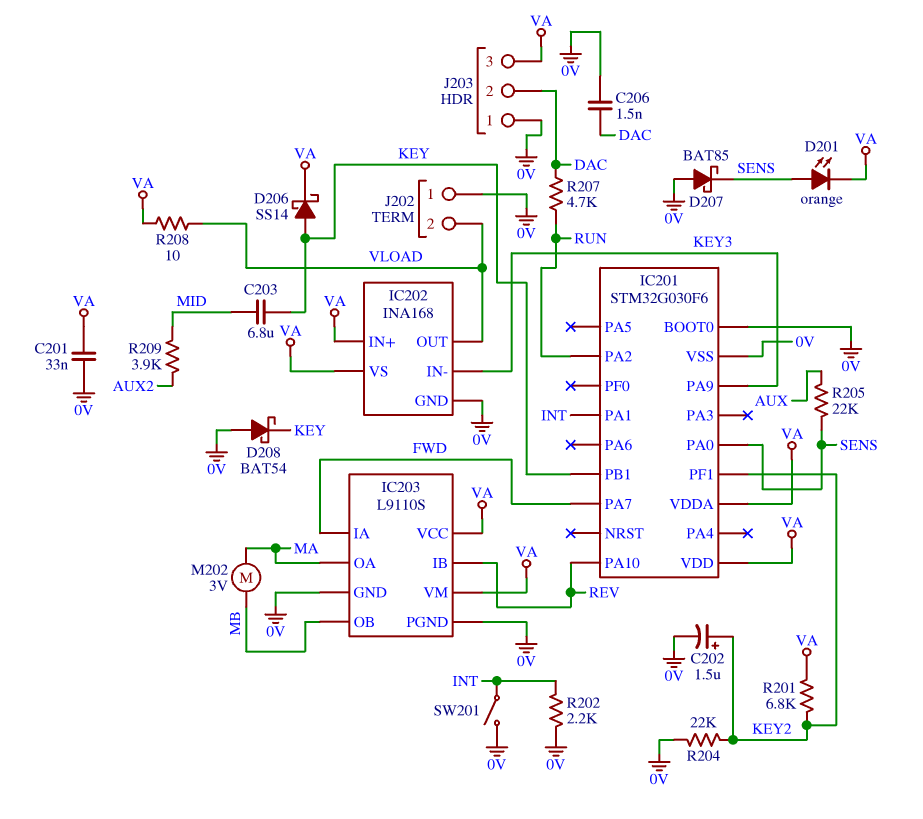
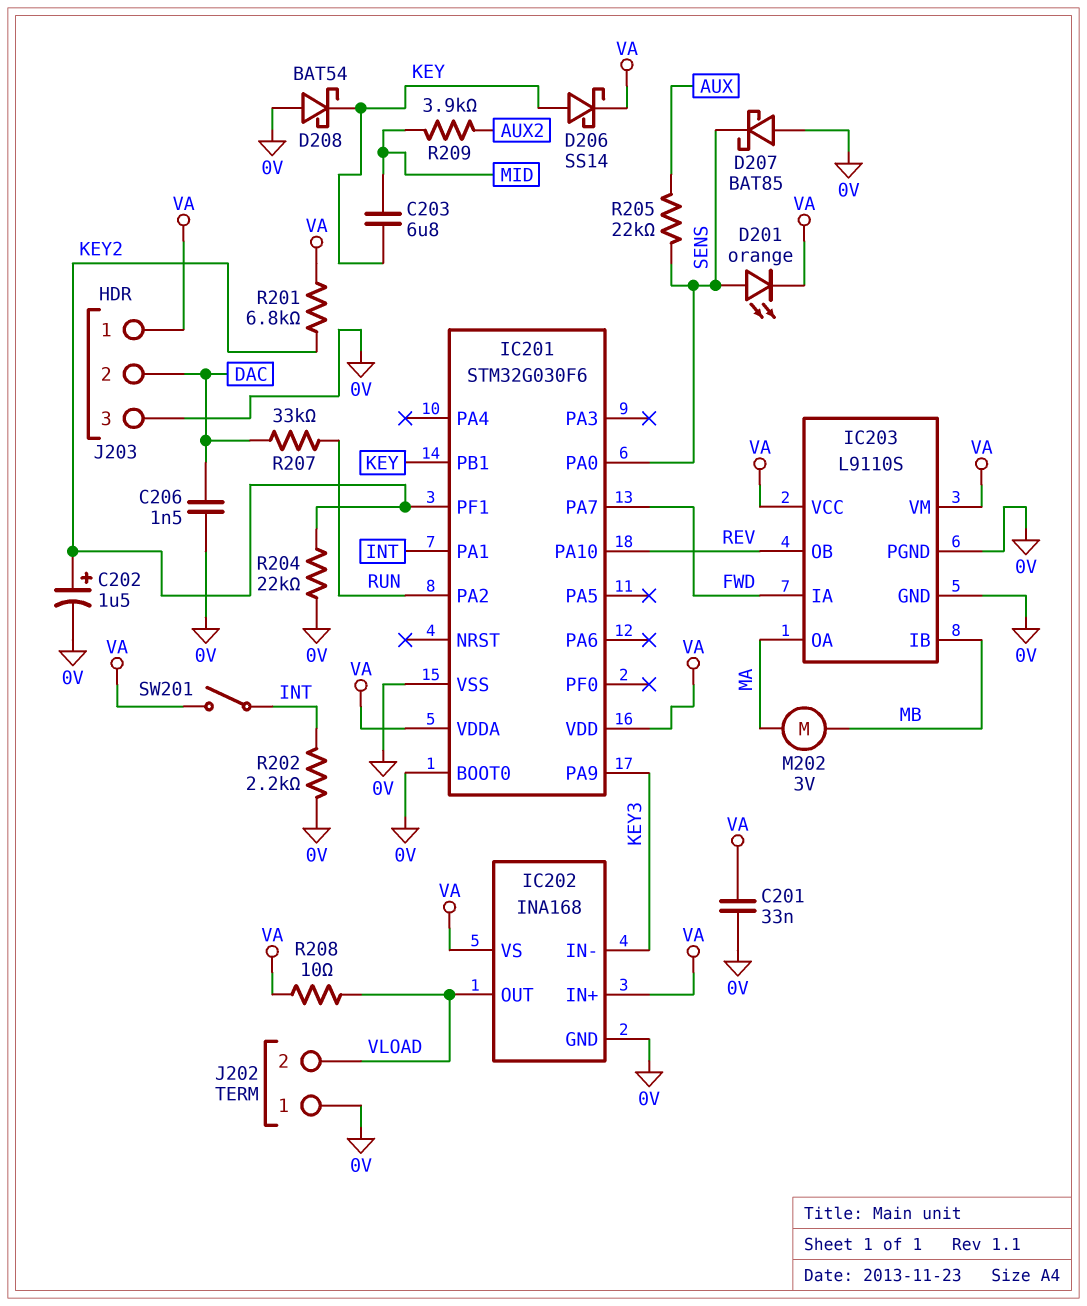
IC203 pin IB: REV -> MB
IC203 pin OB: MB -> REV
J203 pin 1: 0V -> VA
J203 pin 3: VA -> 0V
R207: 4.7k (DAC, RUN) -> 33k (DAC, RUN)
SW201: switch (0V, INT) -> switch (INT, VA)

